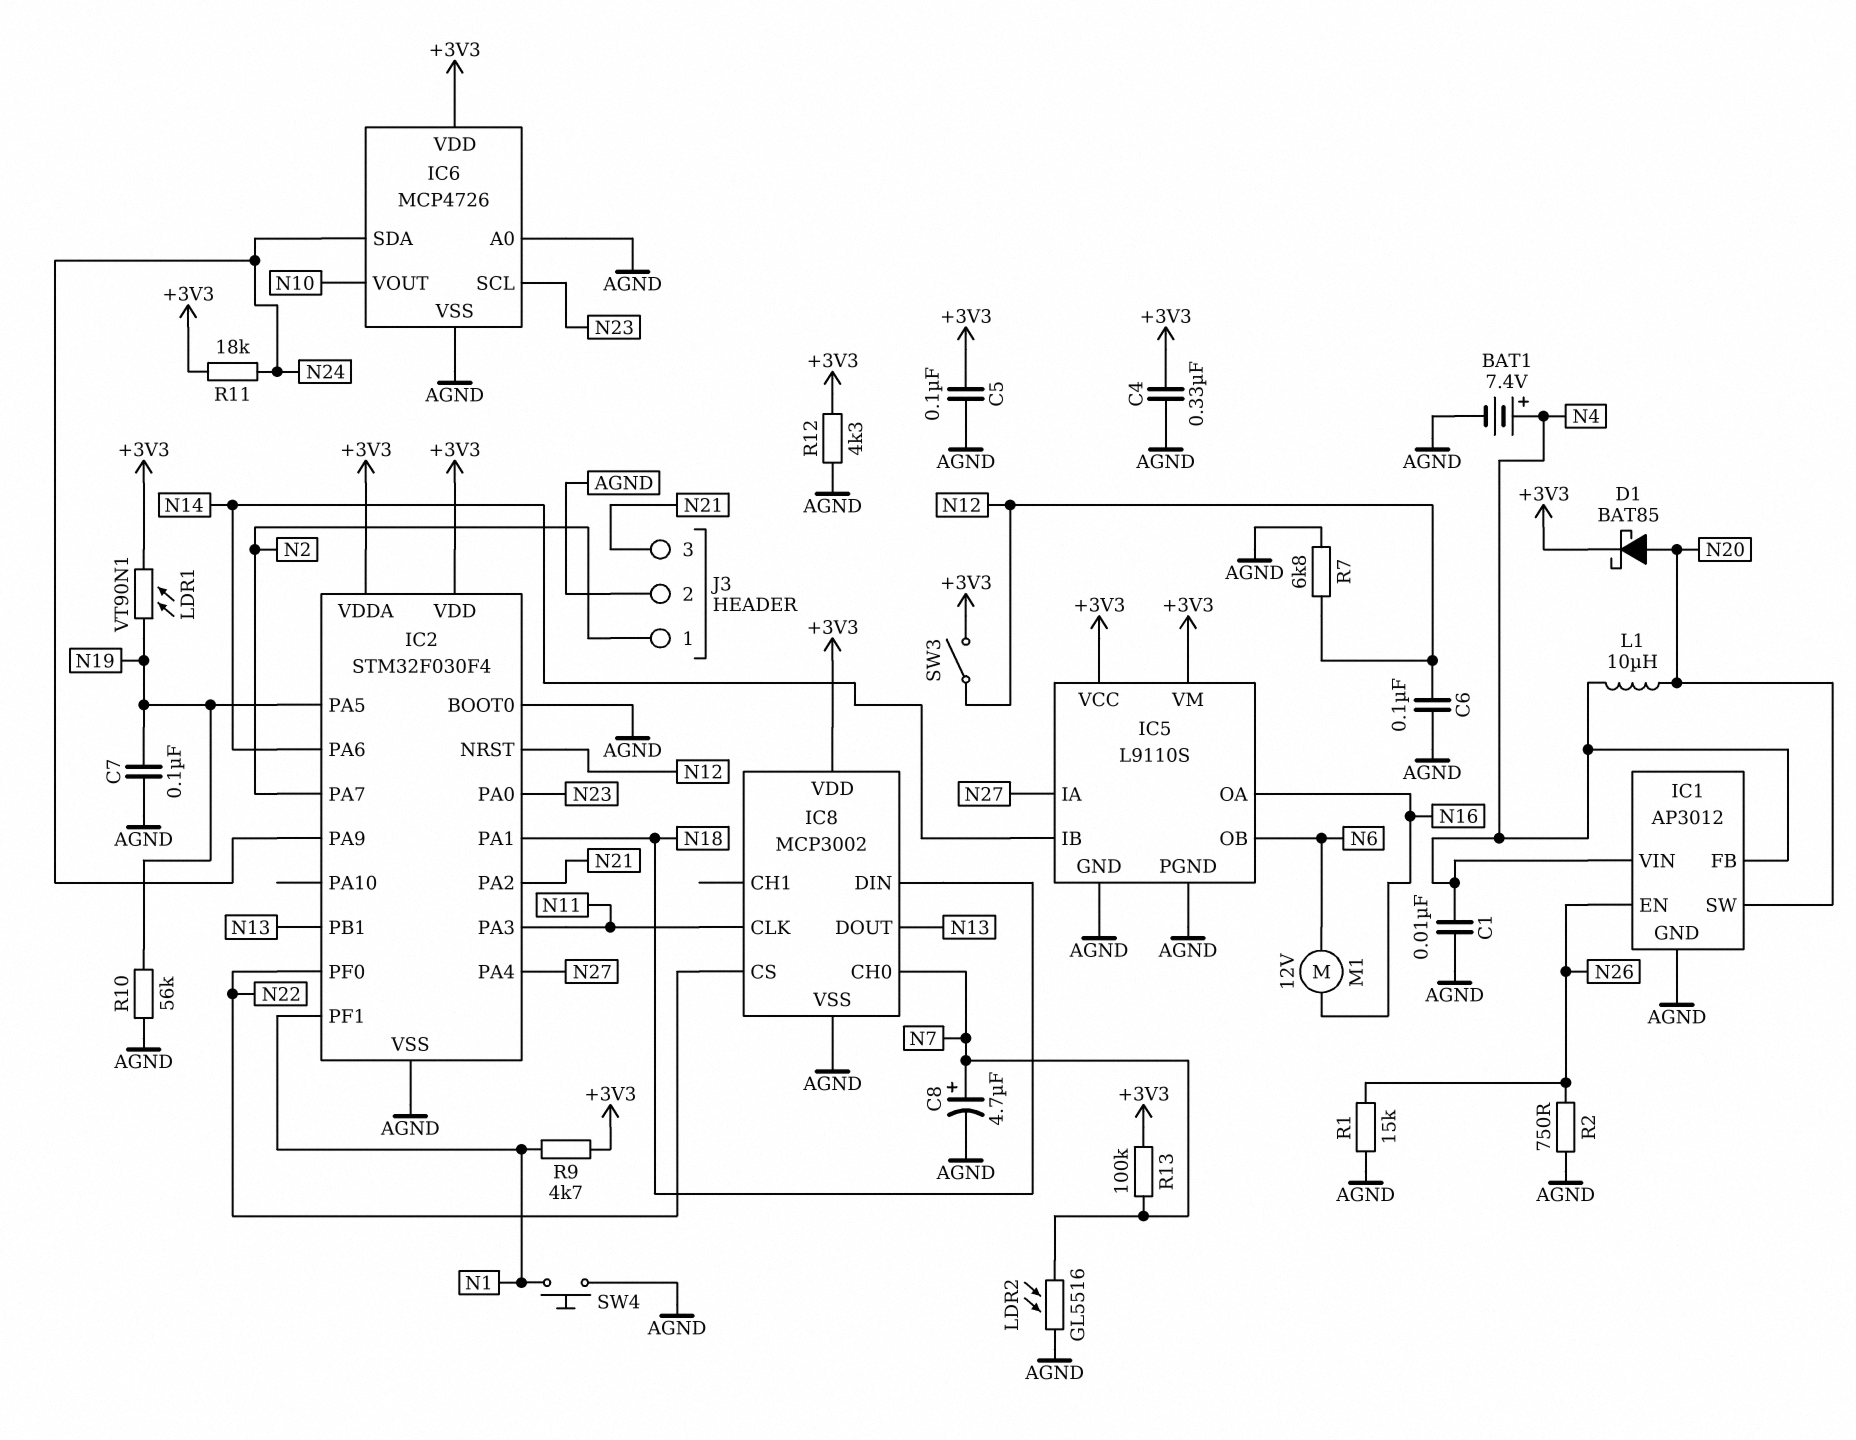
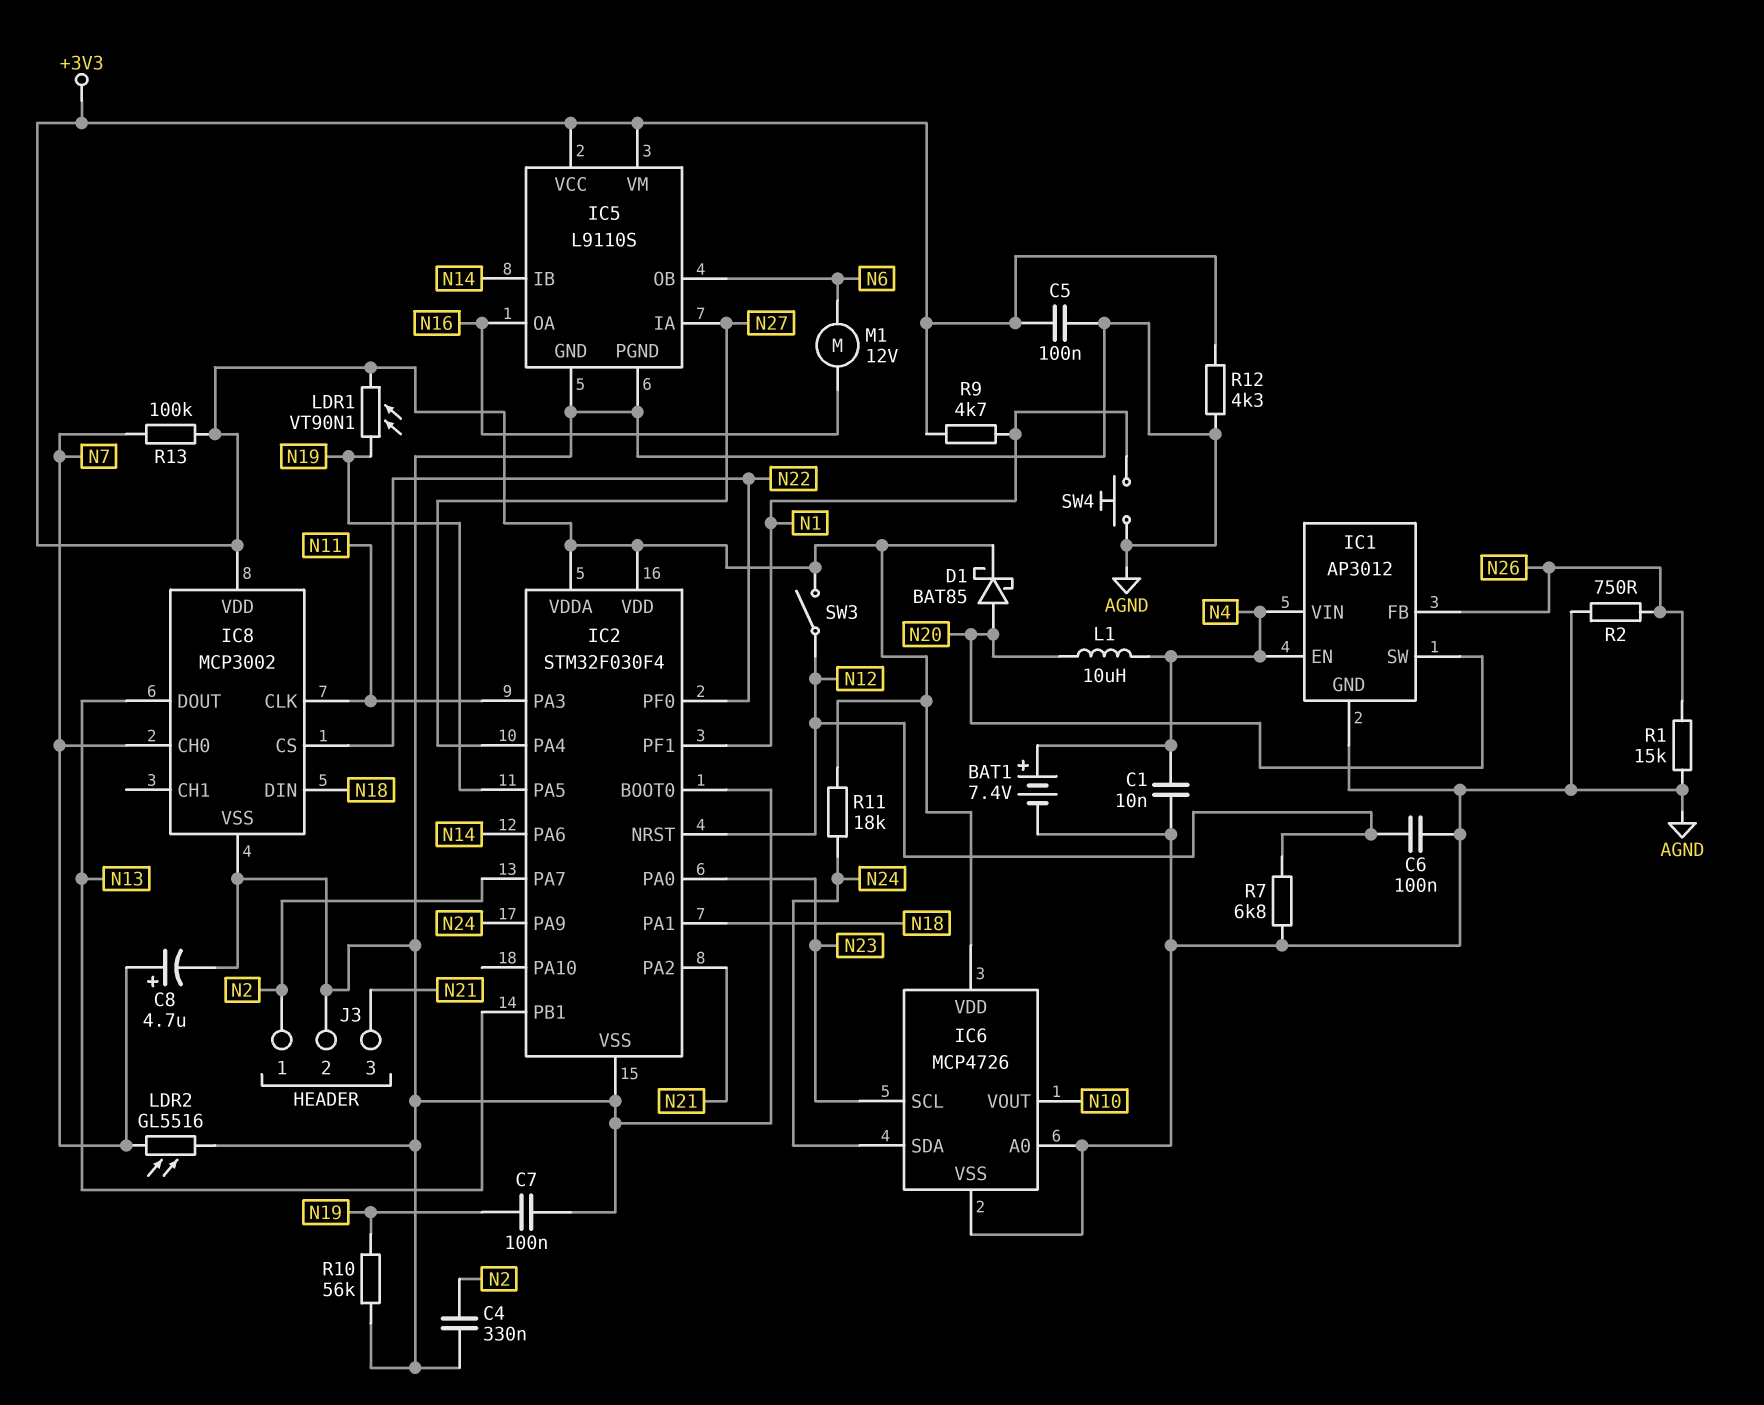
C4: 330nF (+3V3, AGND) -> 330nF (AGND, N2)
IC1 pin EN: N26 -> N4
IC1 pin FB: N4 -> N26

